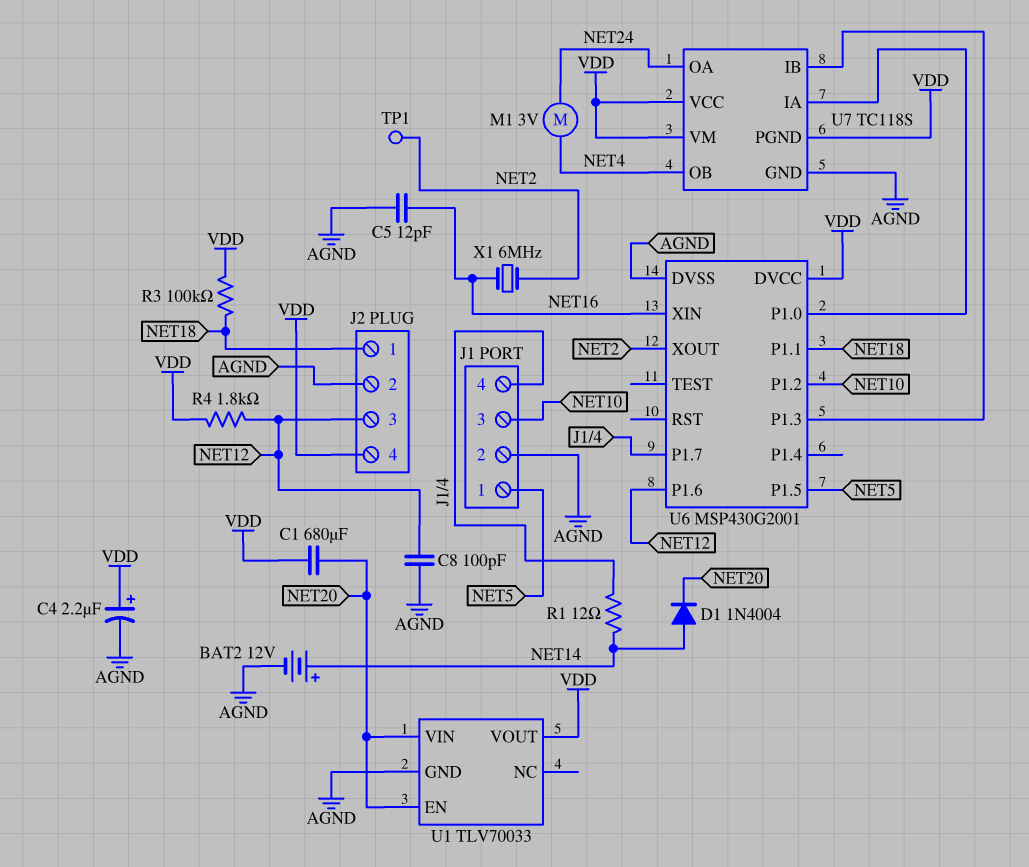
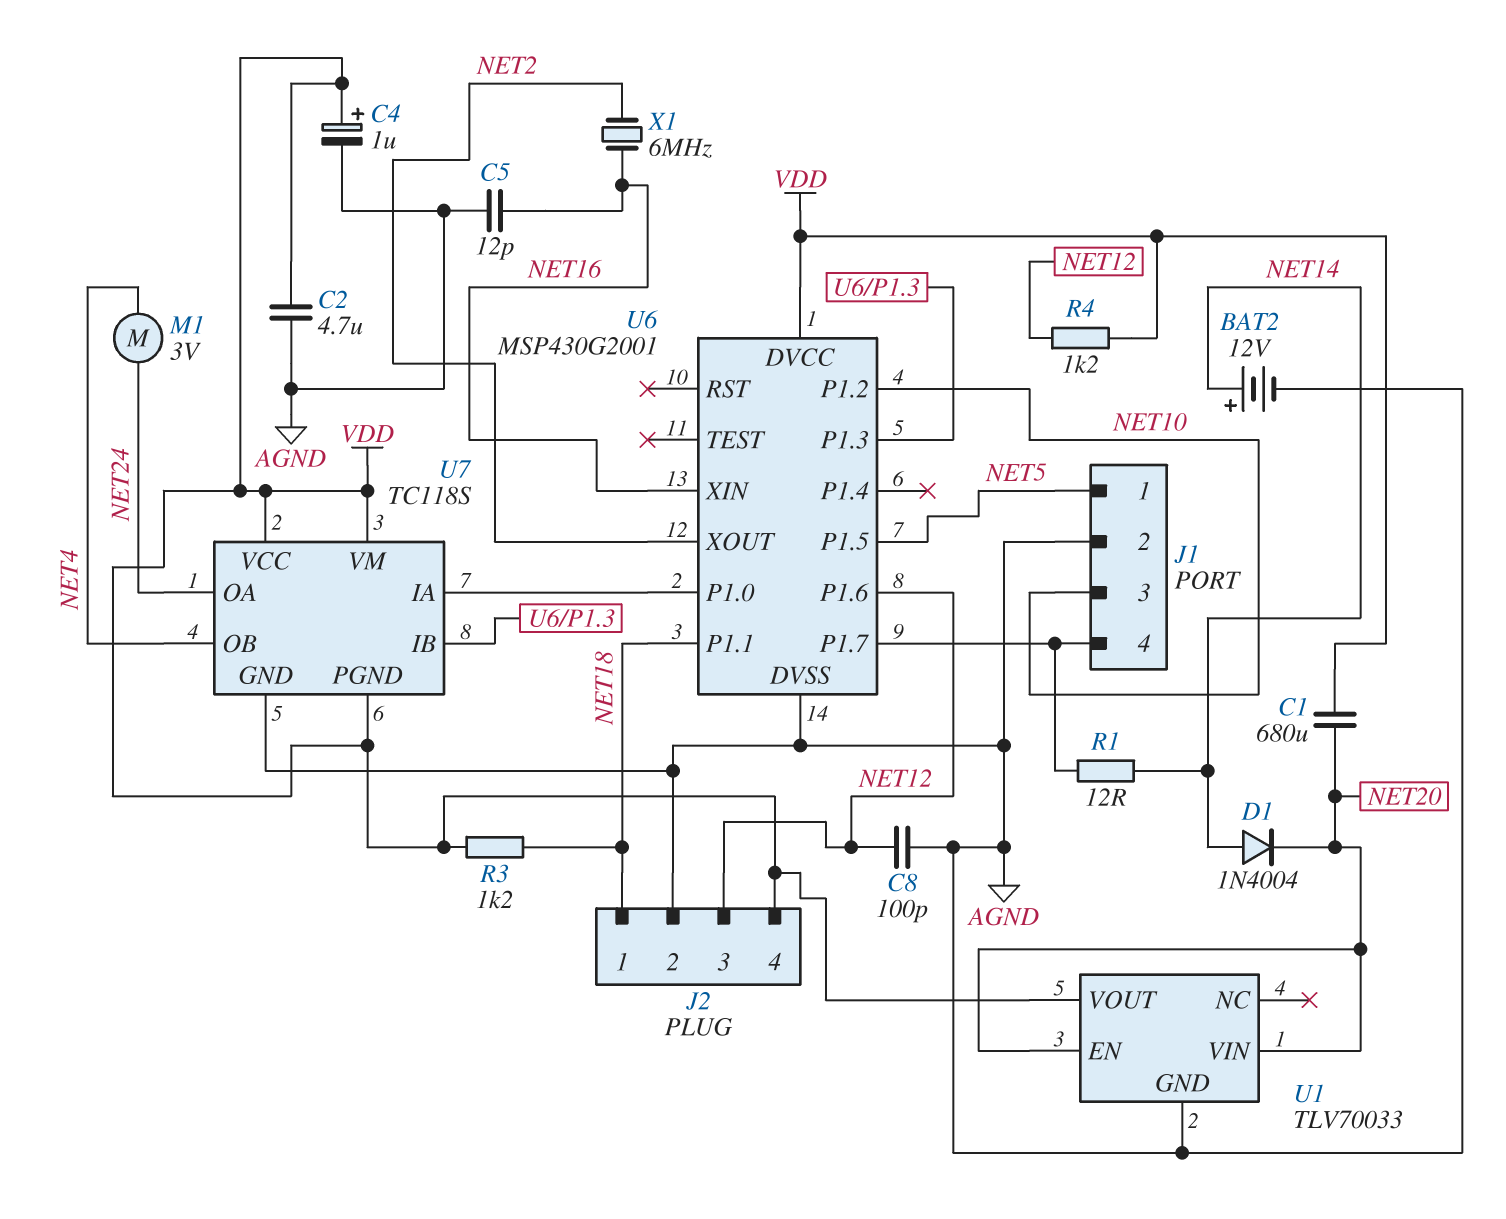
C2: none -> 4.7uF (AGND, VDD)
C4: 2.2uF (plus VDD, minus AGND) -> 1uF (plus VDD, minus AGND)
R3: 100k (NET18, VDD) -> 1.2k (NET18, VDD)
R4: 1.8k (NET12, VDD) -> 1.2k (NET12, VDD)
TP1: test point (NET2) -> none

